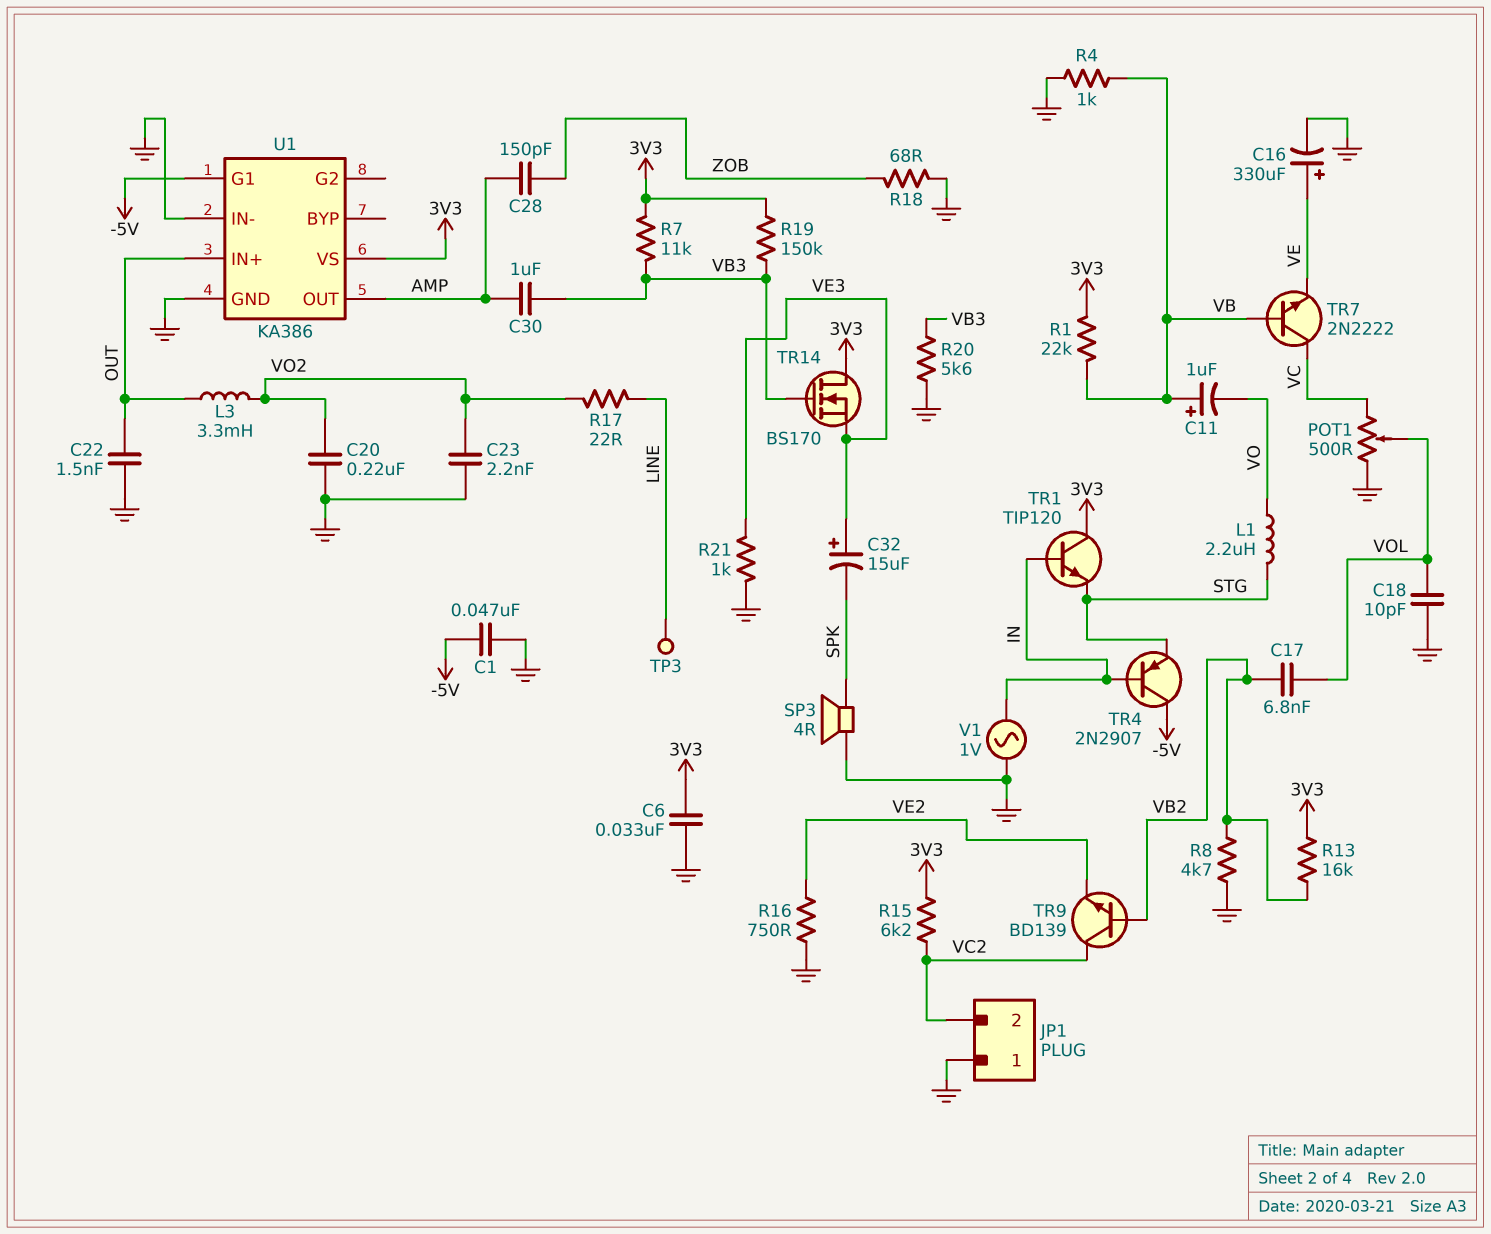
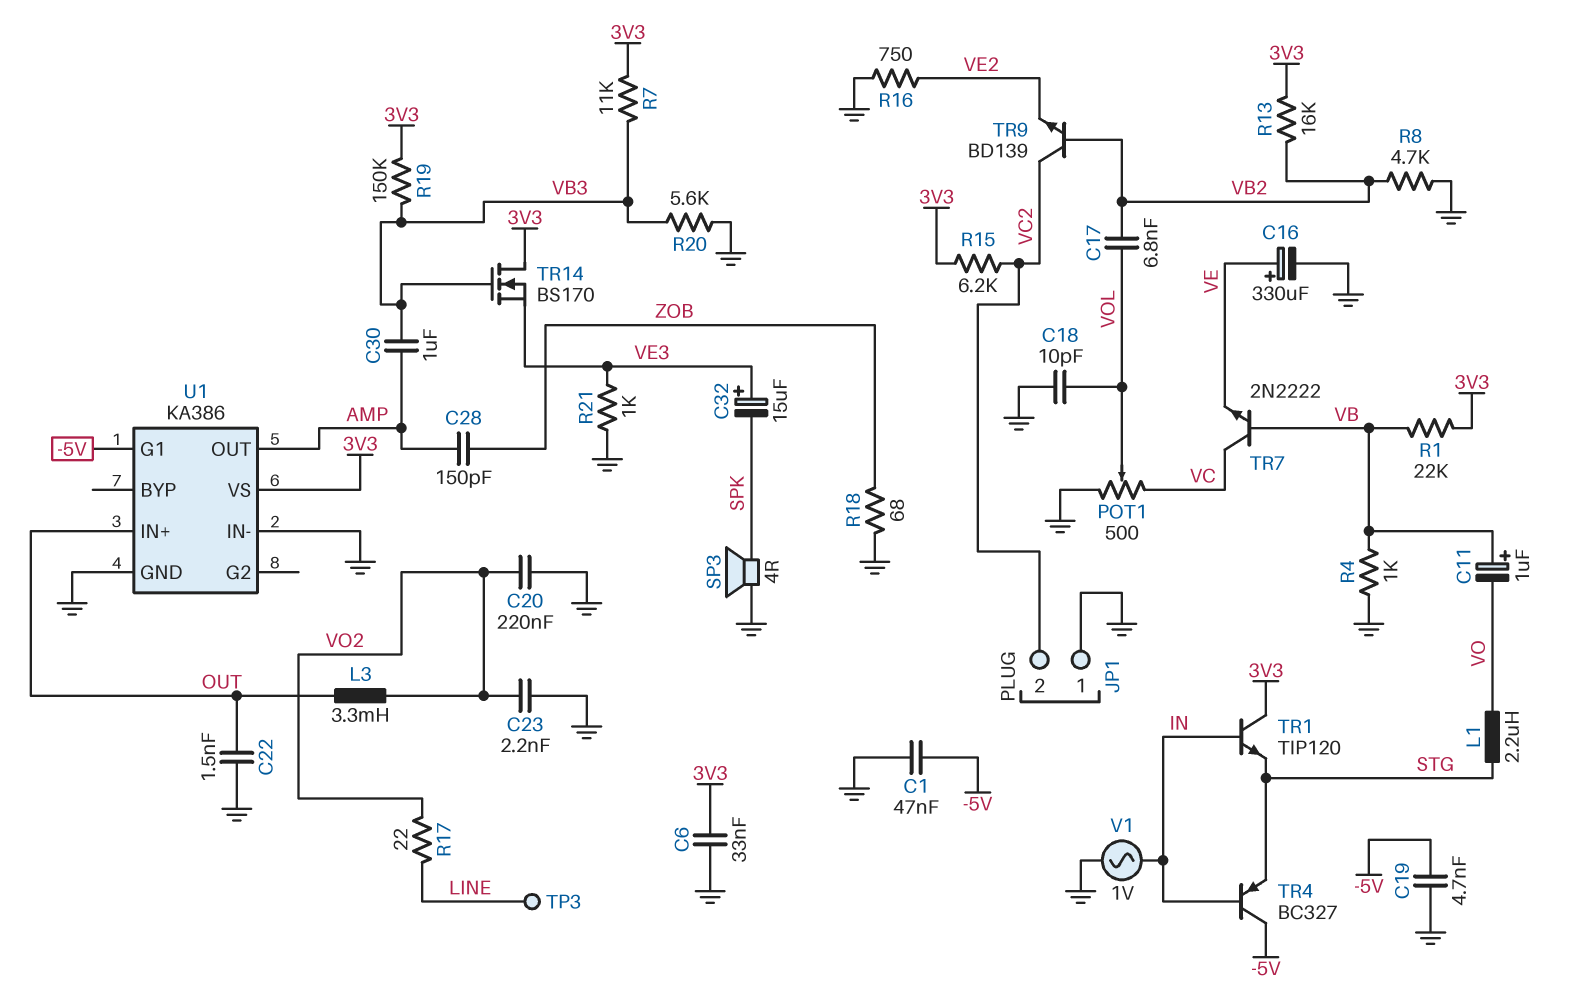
C19: none -> 4.7nF (-5V, GND)
TR4: PNP 2N2907 (B IN, C -5V, E STG) -> PNP BC327 (B IN, C -5V, E STG)

